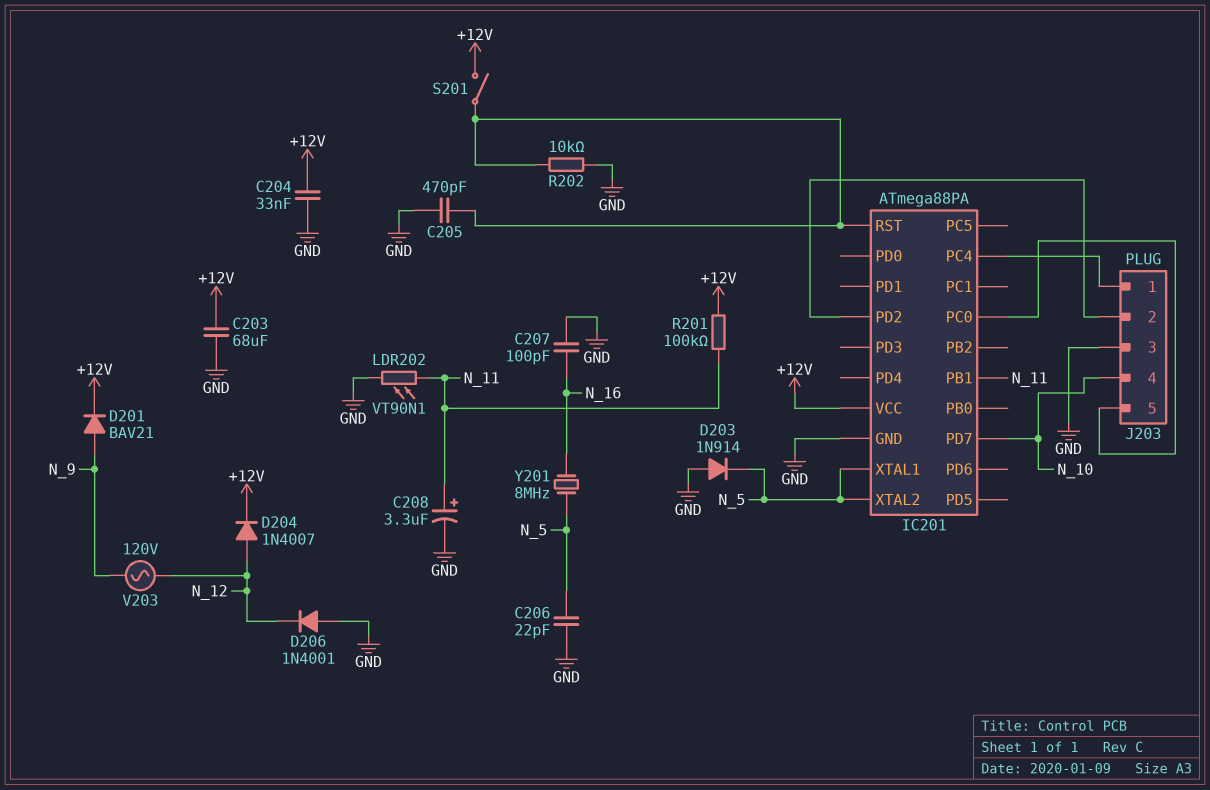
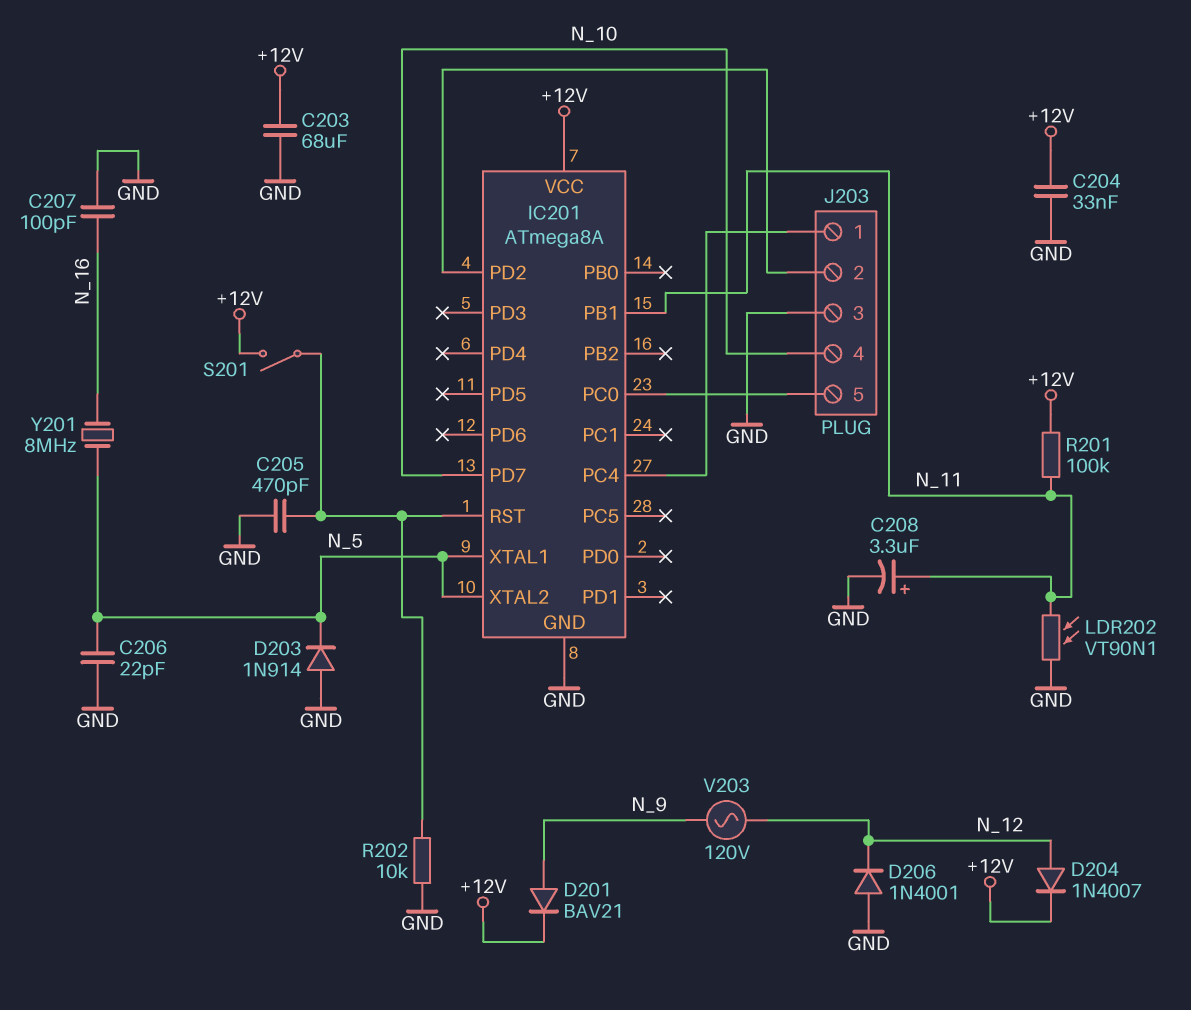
IC201: ATmega88PA -> ATmega8A

